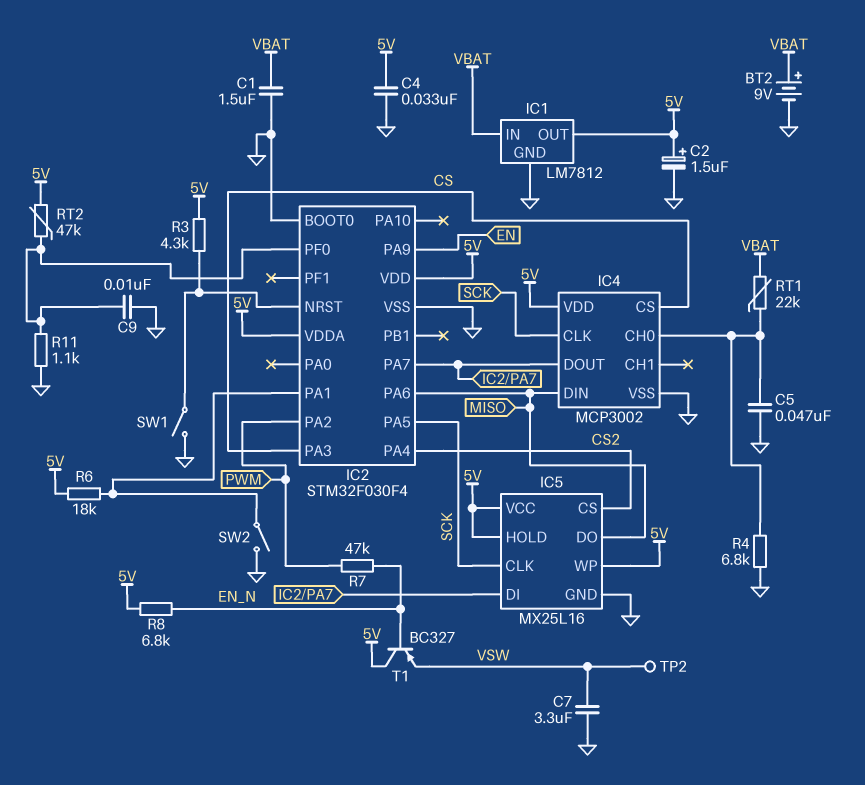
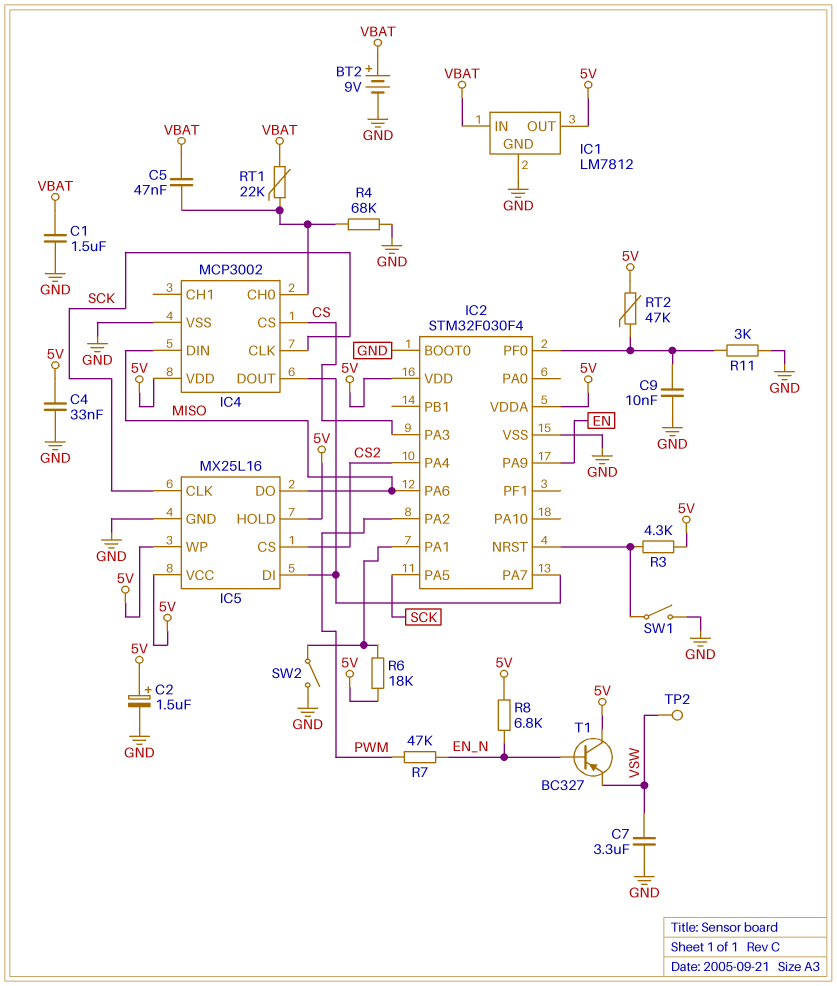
C5: 47nF (GND, IC4/CH0) -> 47nF (IC4/CH0, VBAT)
R4: 6.8k (GND, IC4/CH0) -> 68k (GND, IC4/CH0)
R11: 1.1k (GND, IC2/PF0) -> 3k (GND, IC2/PF0)

